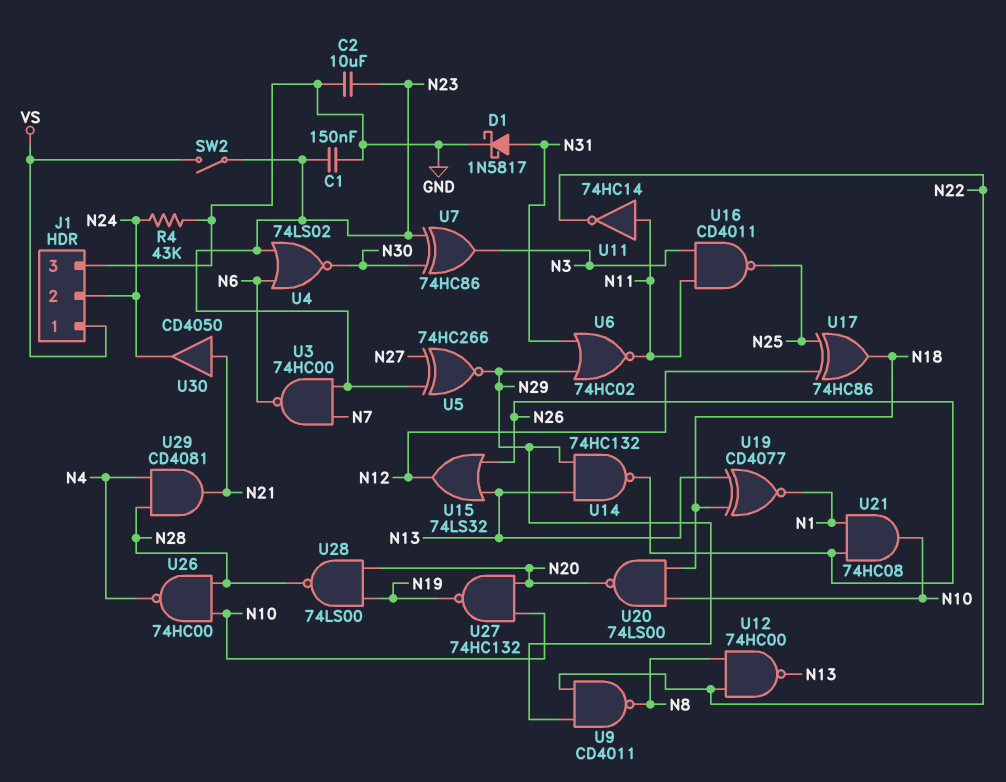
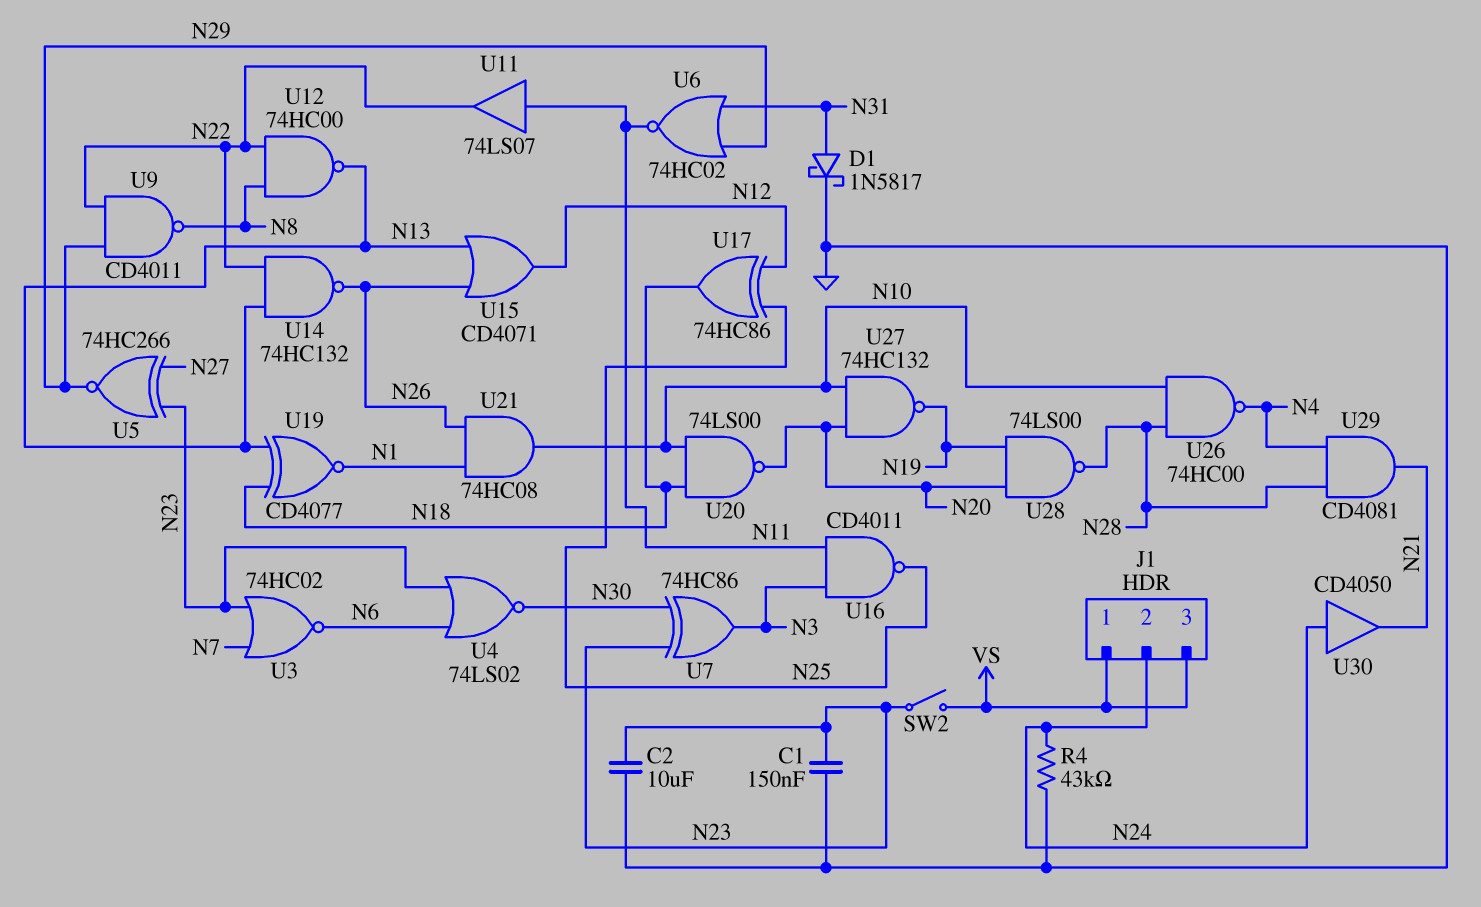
J1 pin 3: GND -> VS
U3: NAND 74HC00 (in N7, in N23, out N6) -> NOR 74HC02 (in N7, in N23, out N6)
U11: NOT 74HC14 (in N11, out N22) -> buffer 74LS07 (in N11, out N22)
U14: NAND 74HC132 (in N13, in N29, out N26) -> NAND 74HC132 (in N13, in N22, out N26)
U15: OR 74LS32 (in N13, in N26, out N12) -> OR CD4071 (in N13, in N26, out N12)
U30: buffer CD4050 (in N21, out N24) -> buffer CD4050 (in N24, out N21)

